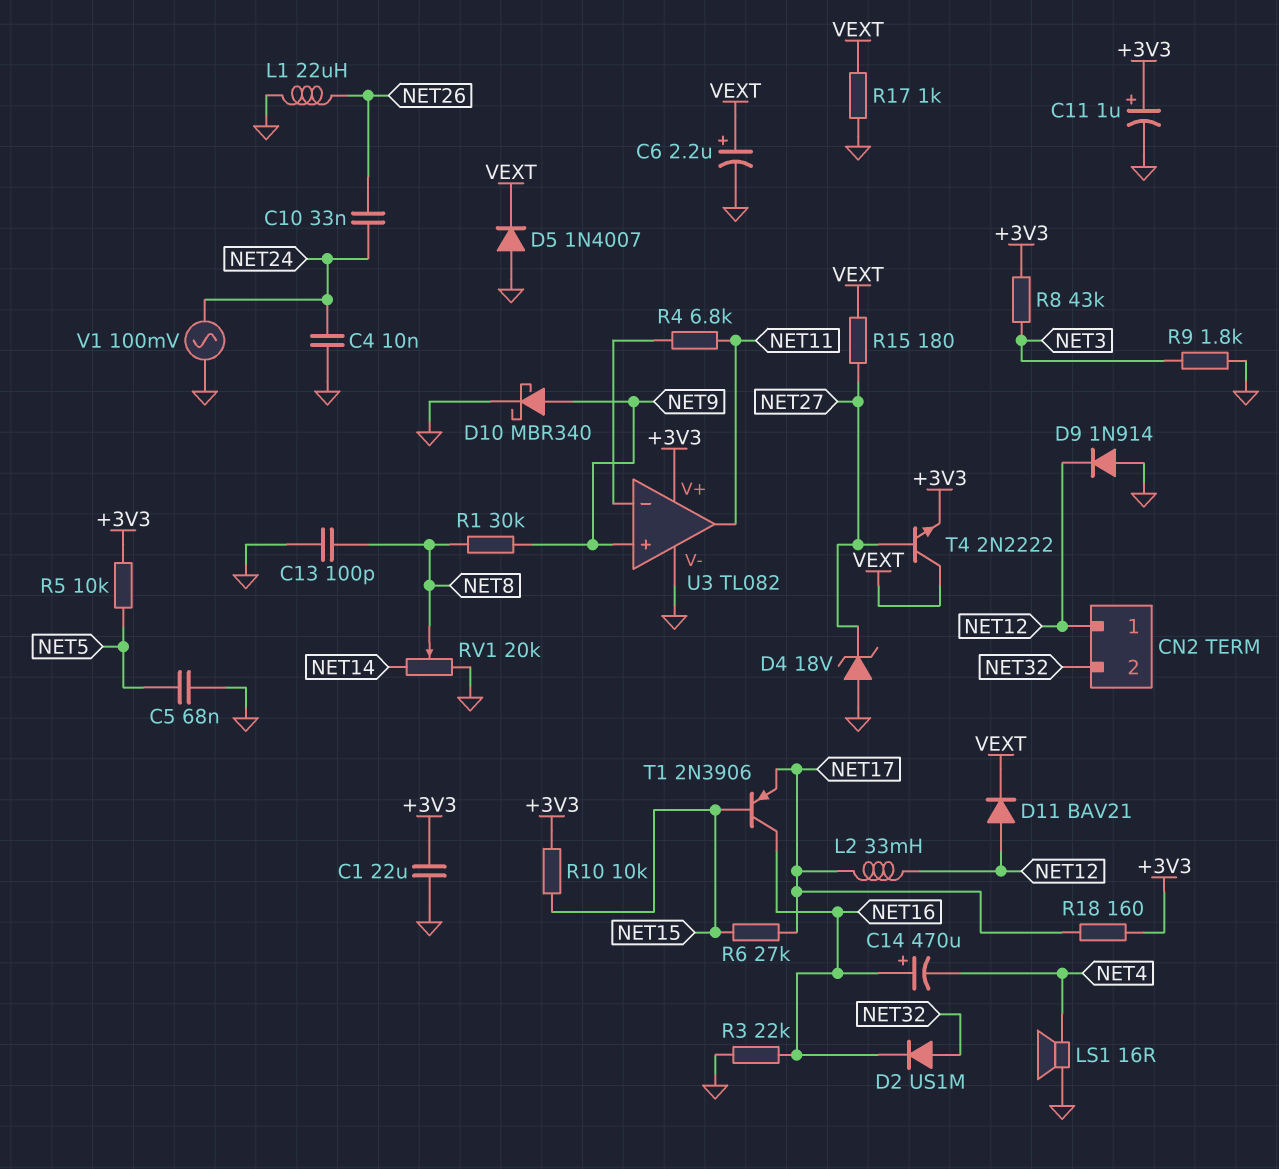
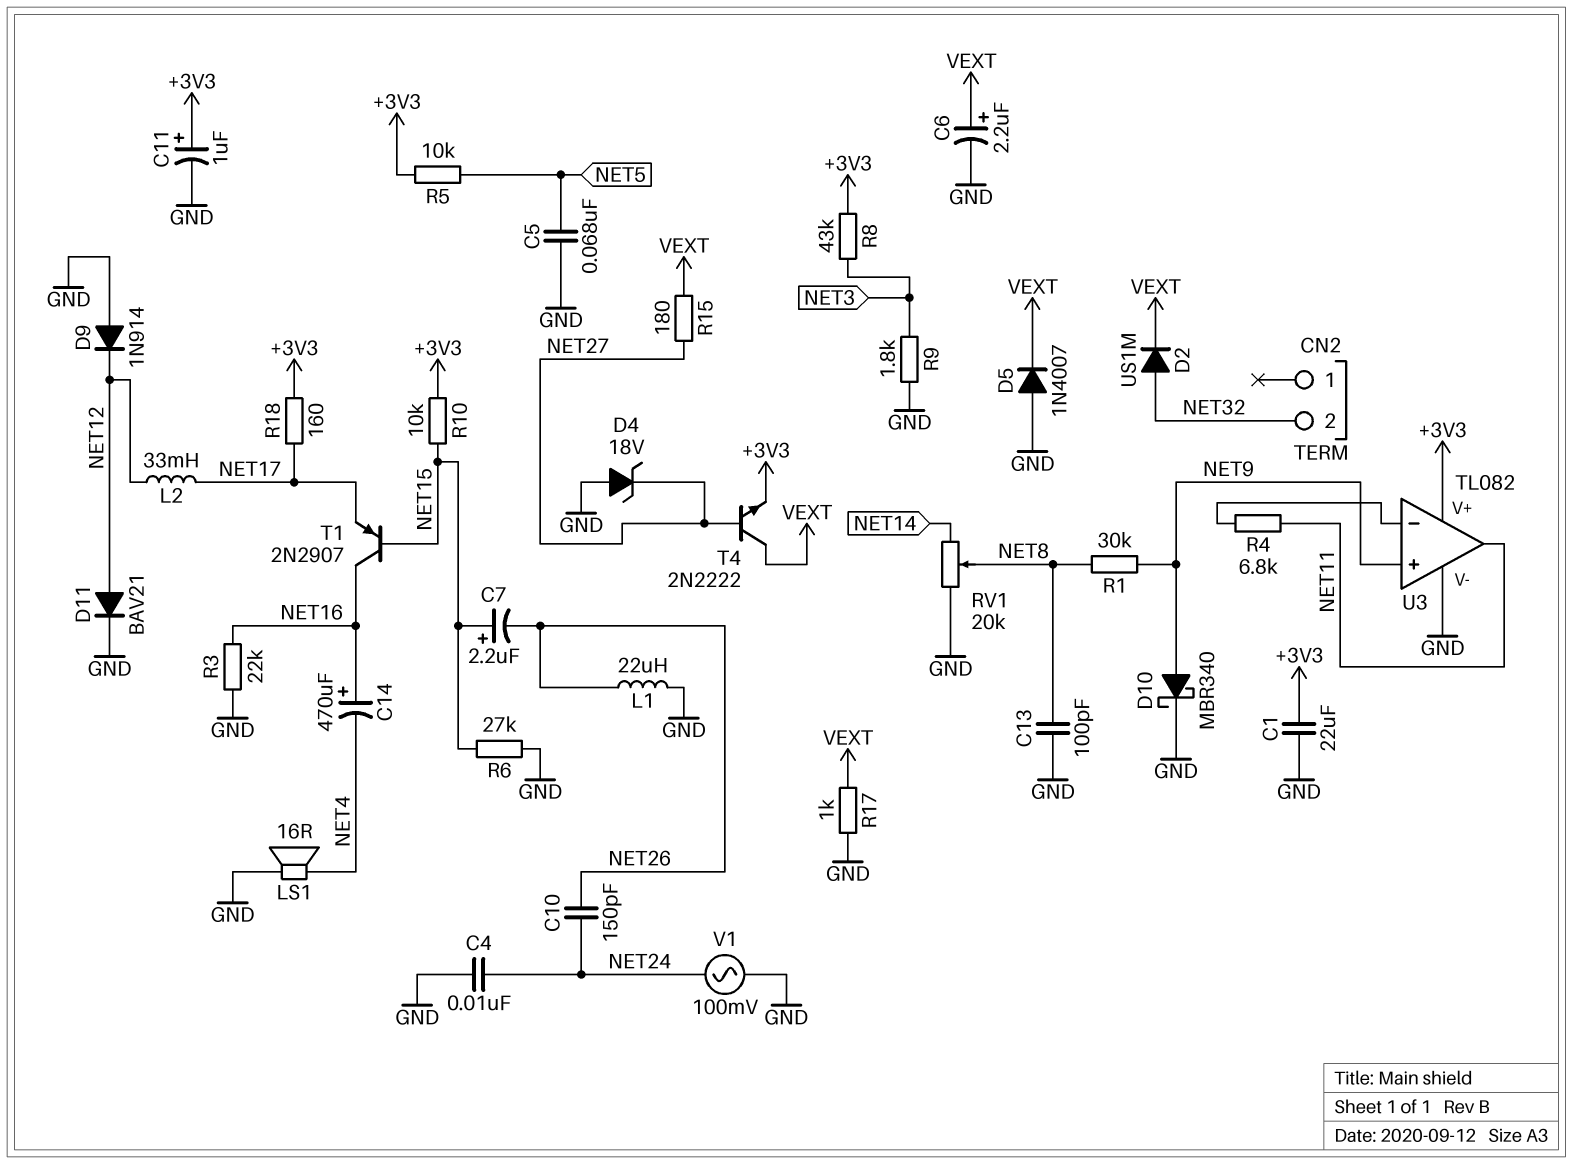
C7: none -> 2.2uF (plus NET15, minus NET26)
C10: 33nF (NET24, NET26) -> 150pF (NET24, NET26)
CN2 pin 1: NET12 -> none
D2: diode US1M (A NET32, K NET16) -> diode US1M (A NET32, K VEXT)
D11: diode BAV21 (A NET12, K VEXT) -> diode BAV21 (A NET12, K GND)
R6: 27k (NET15, NET17) -> 27k (GND, NET15)
T1: PNP 2N3906 (B NET15, C NET16, E NET17) -> PNP 2N2907 (B NET15, C NET16, E NET17)

